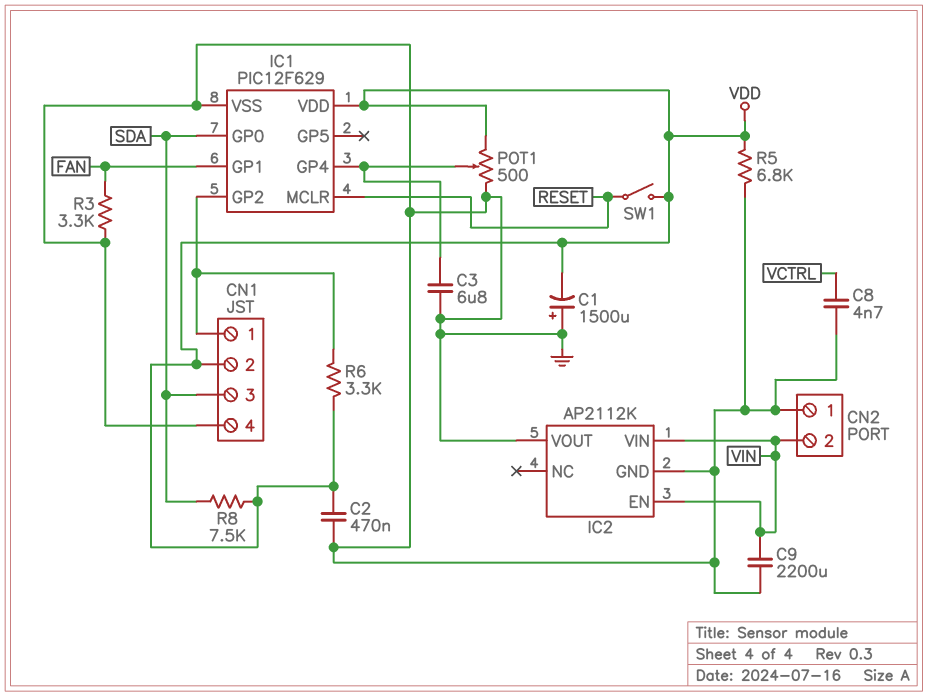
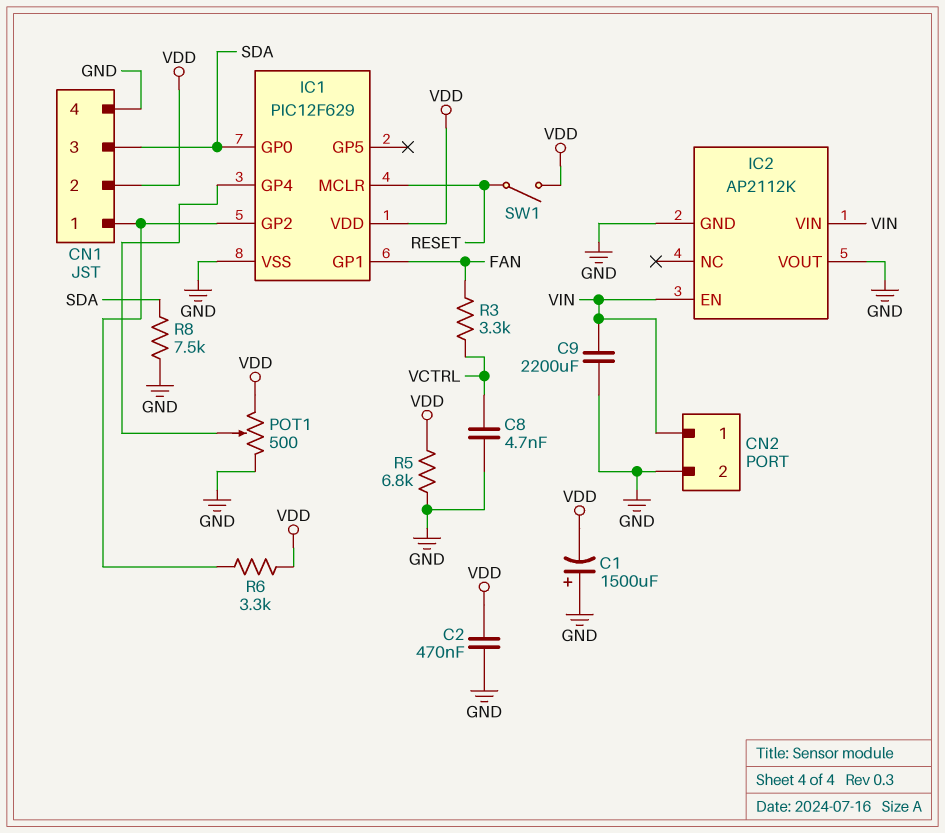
C3: 6.8uF (GND, IC1/GP4) -> none
CN2 pin 1: GND -> VIN
CN2 pin 2: VIN -> GND
R3: 3.3k (FAN, GND) -> 3.3k (FAN, VCTRL)
R8: 7.5k (SDA, VDD) -> 7.5k (GND, SDA)

